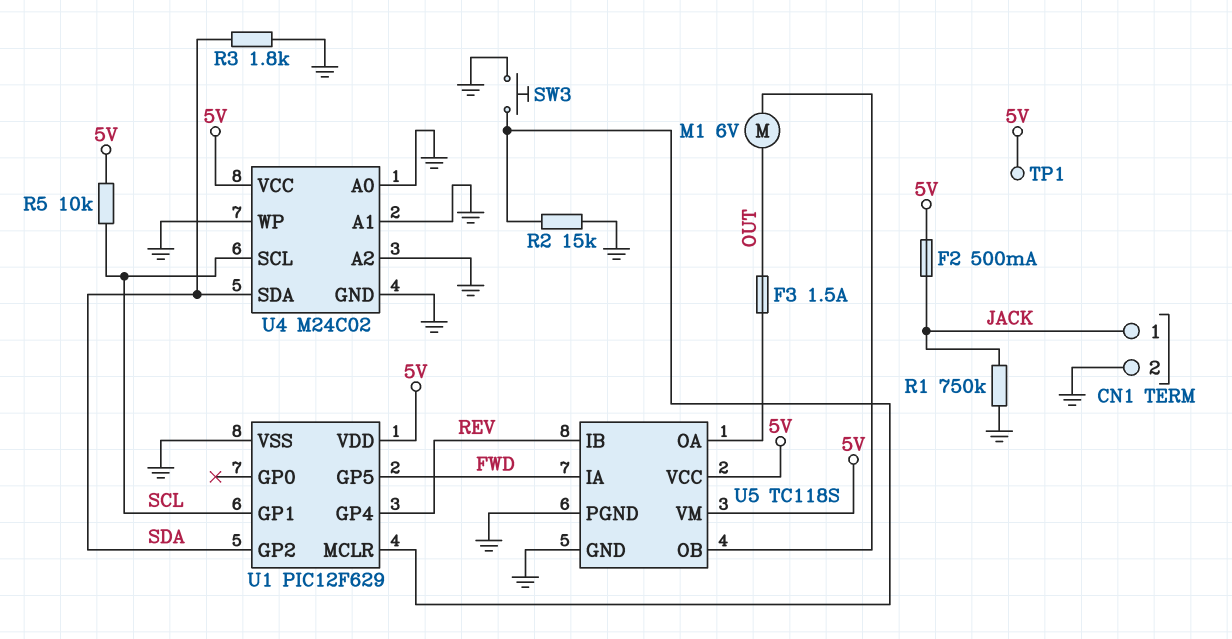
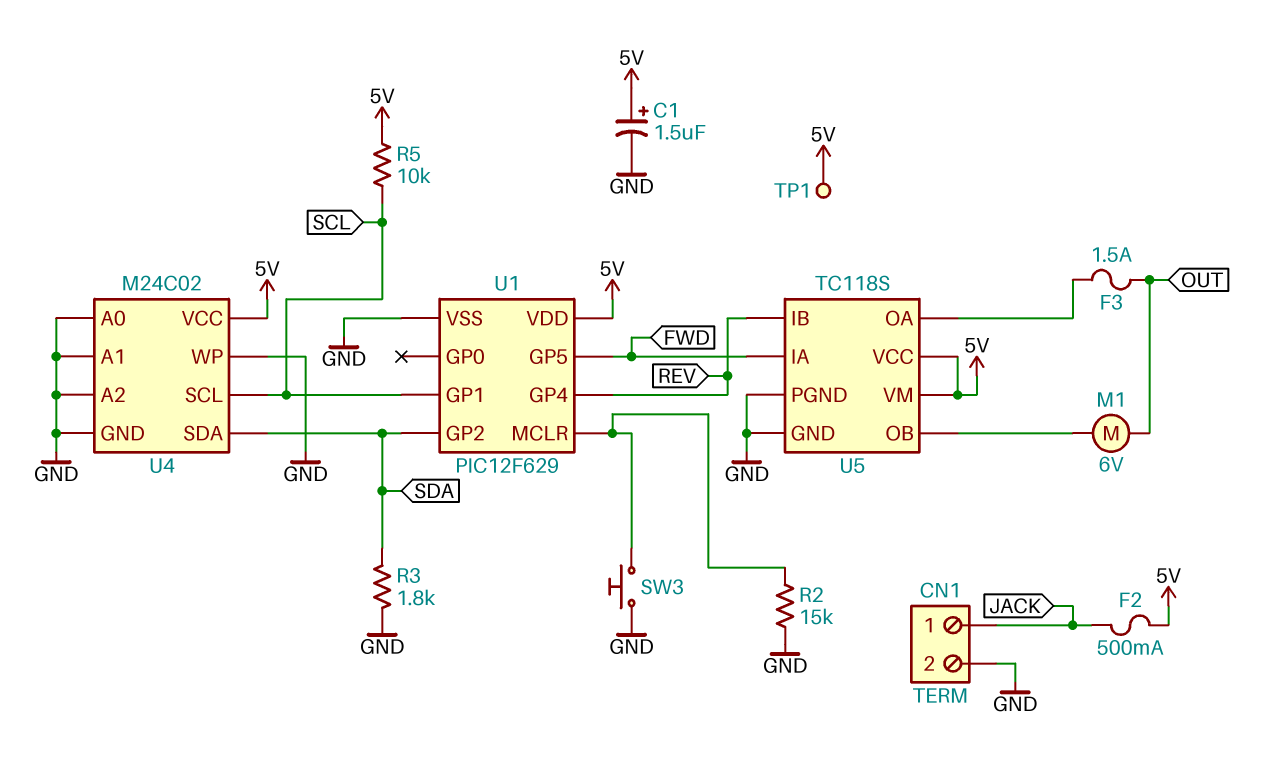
C1: none -> 1.5uF (plus 5V, minus GND)
R1: 750k (GND, JACK) -> none

